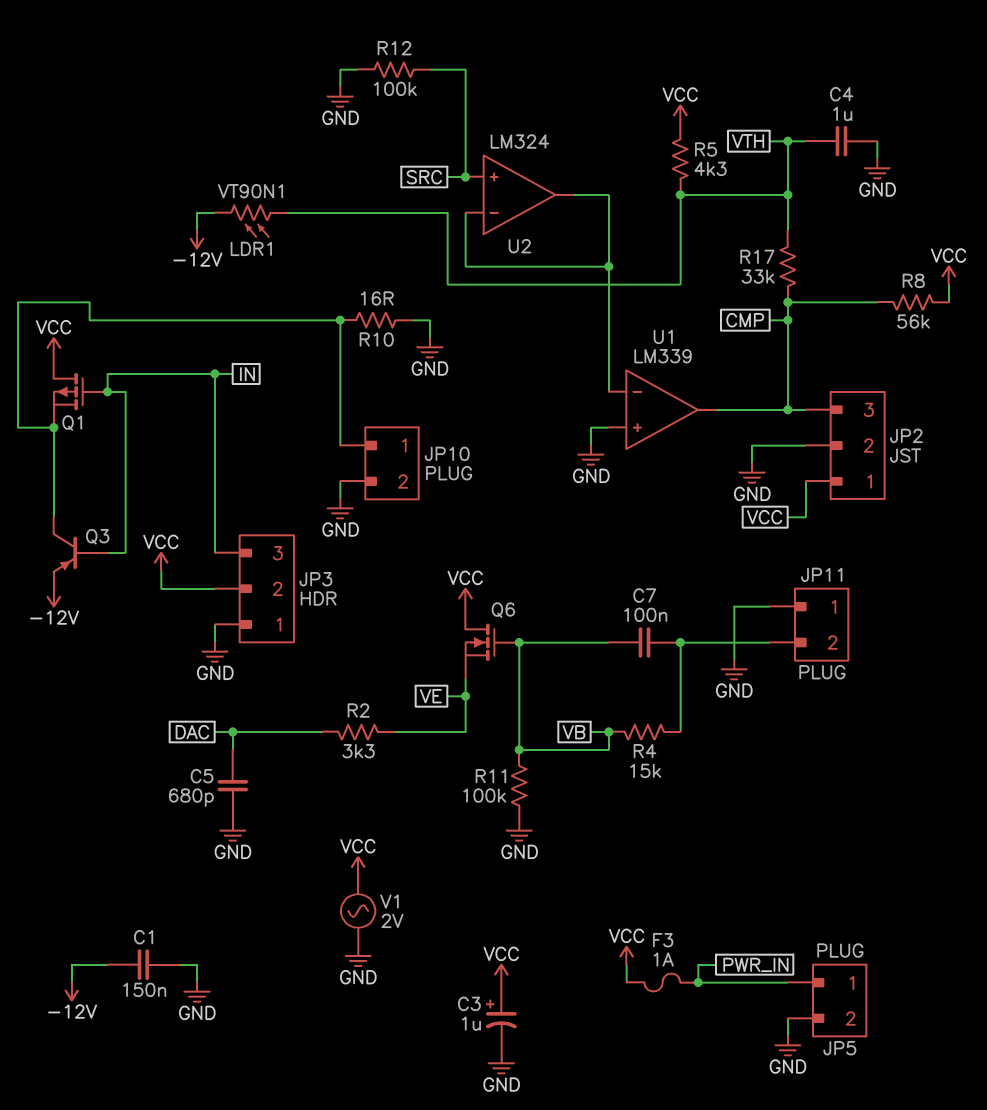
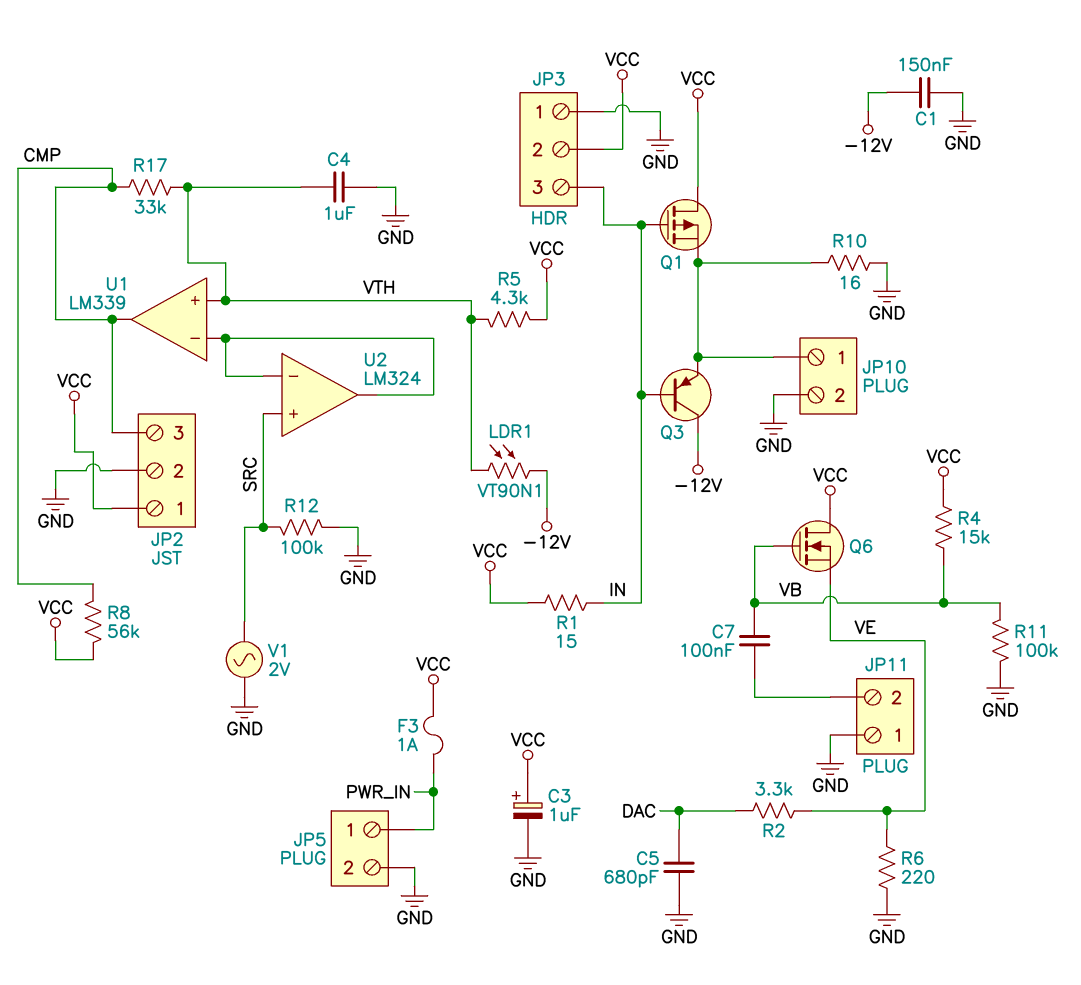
Q3: PNP (B IN, C JP10/1, E -12V) -> PNP (B IN, C -12V, E JP10/1)
R1: none -> 15 (IN, VCC)
R4: 15k (JP11/2, VB) -> 15k (VB, VCC)
R6: none -> 220 (GND, VE)
U1 pin in+: GND -> VTH
V1: AC 2V (GND, VCC) -> AC 2V (GND, SRC)

